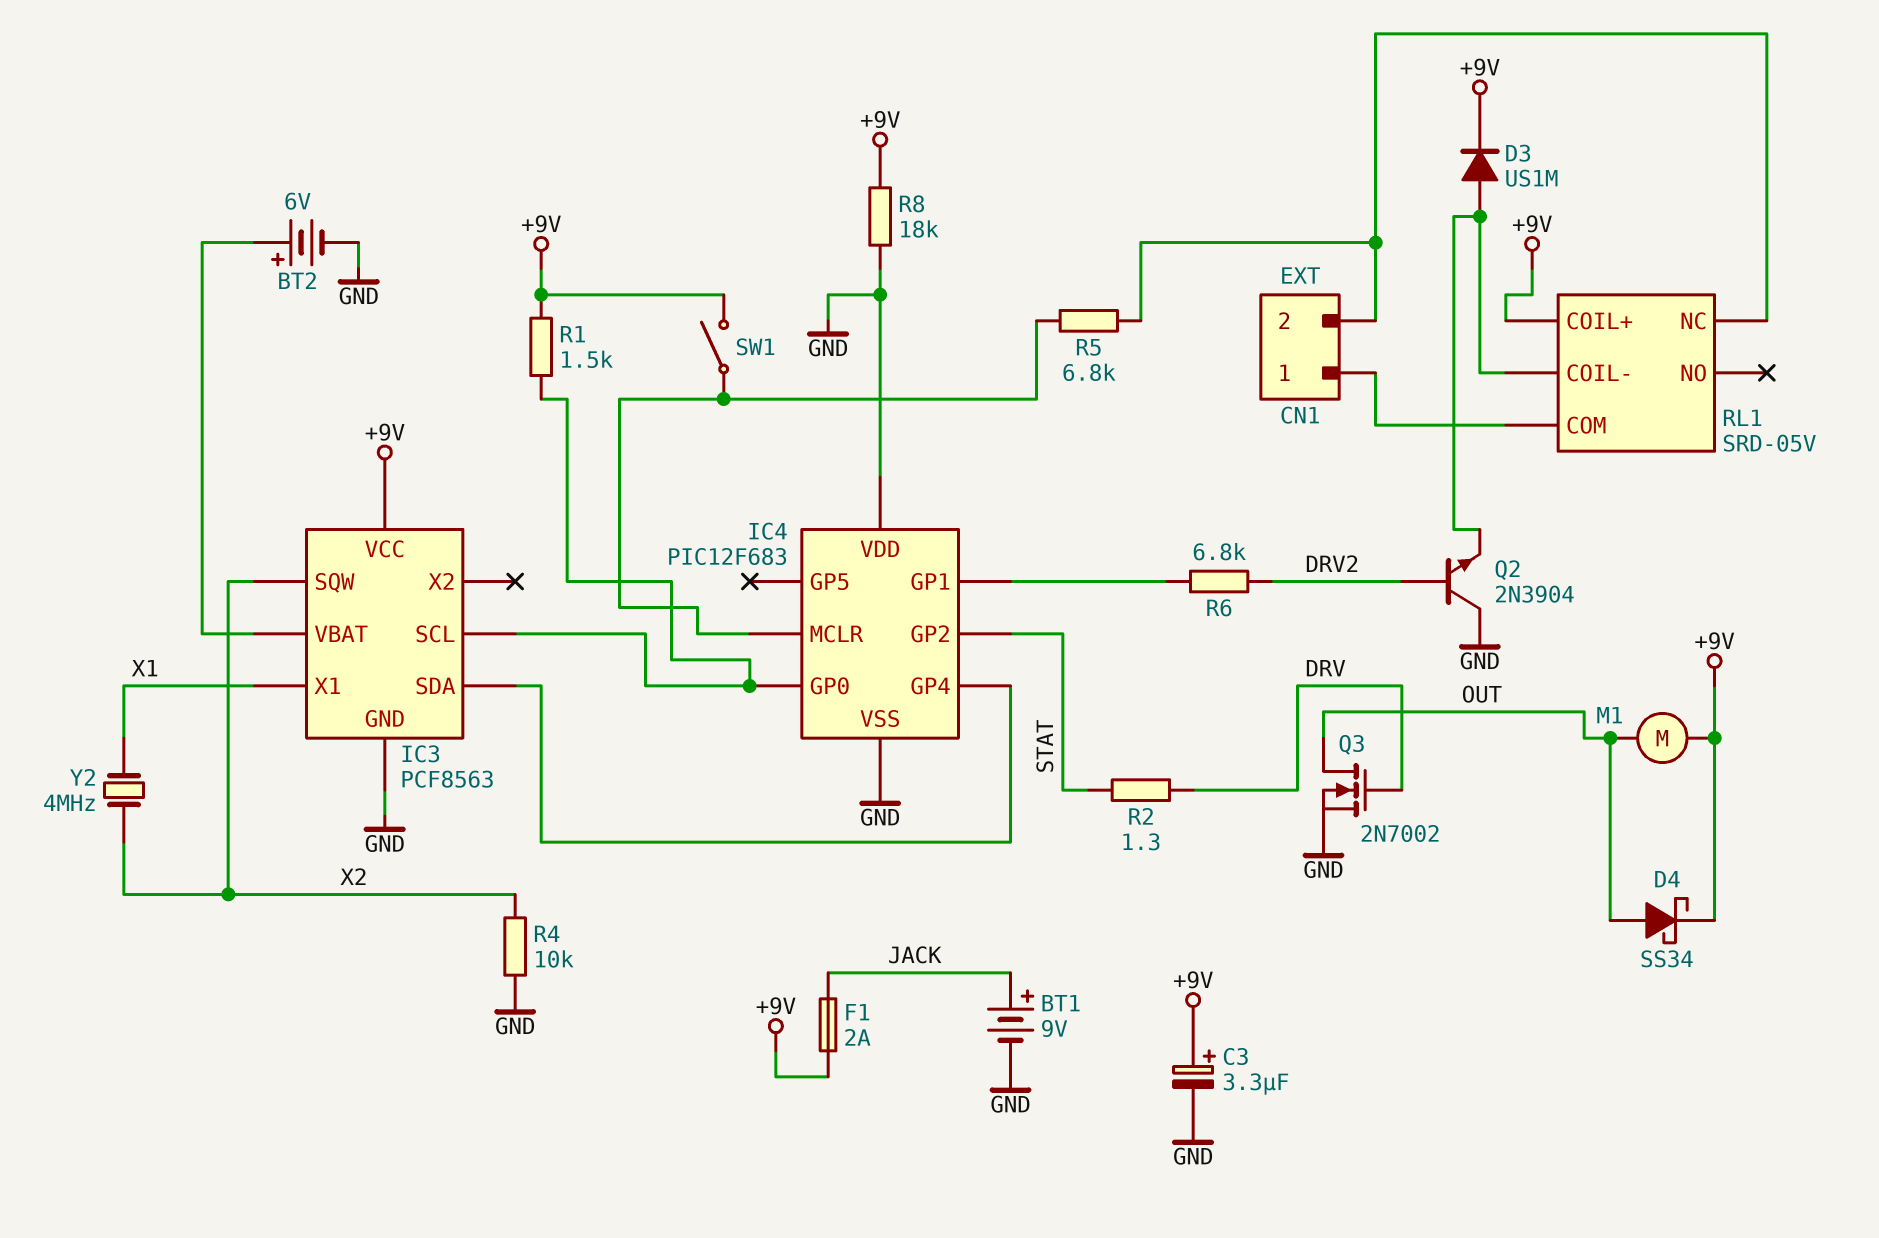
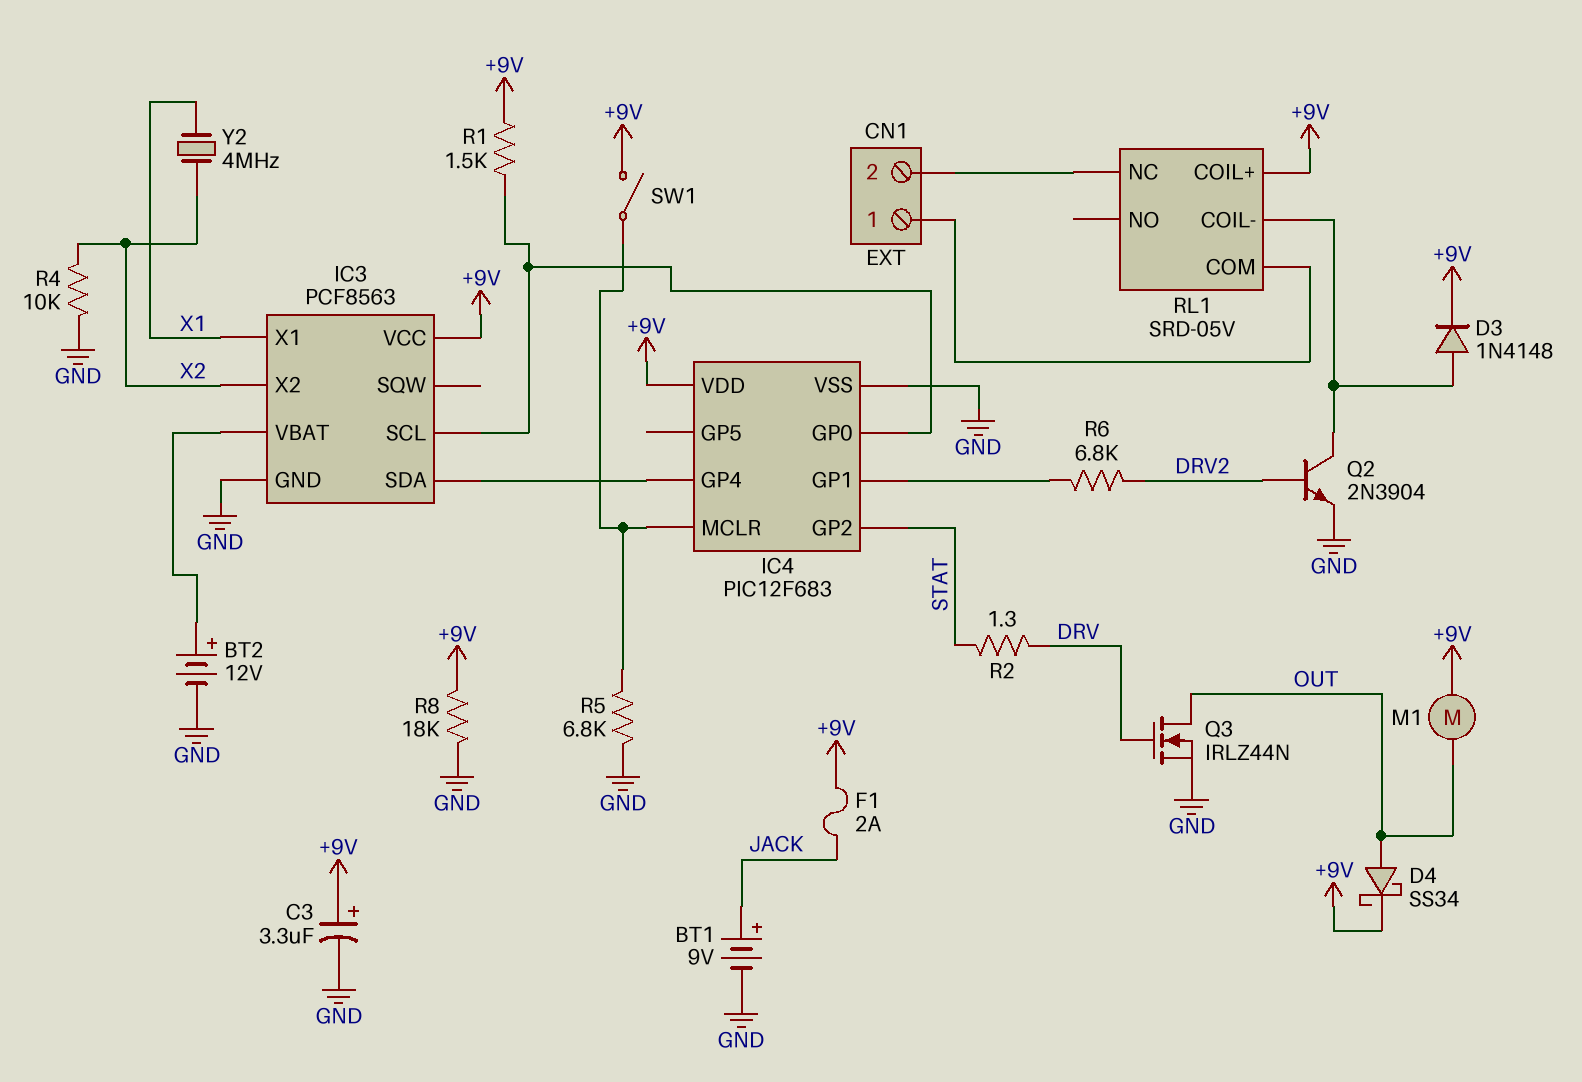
BT2: 6V (plus IC3/VBAT, minus GND) -> 12V (plus IC3/VBAT, minus GND)
D3: diode US1M (A RL1/COIL-, K +9V) -> diode 1N4148 (A RL1/COIL-, K +9V)
IC3 pin SQW: X2 -> none
IC3 pin X2: none -> X2
IC4 pin VDD: GND -> +9V
Q2: NPN 2N3904 (B DRV2, C GND, E RL1/COIL-) -> NPN 2N3904 (B DRV2, C RL1/COIL-, E GND)
Q3: NMOS 2N7002 (G DRV, D OUT, S GND) -> NMOS IRLZ44N (G DRV, D OUT, S GND)
R5: 6.8k (CN1/2, IC4/MCLR) -> 6.8k (GND, IC4/MCLR)

